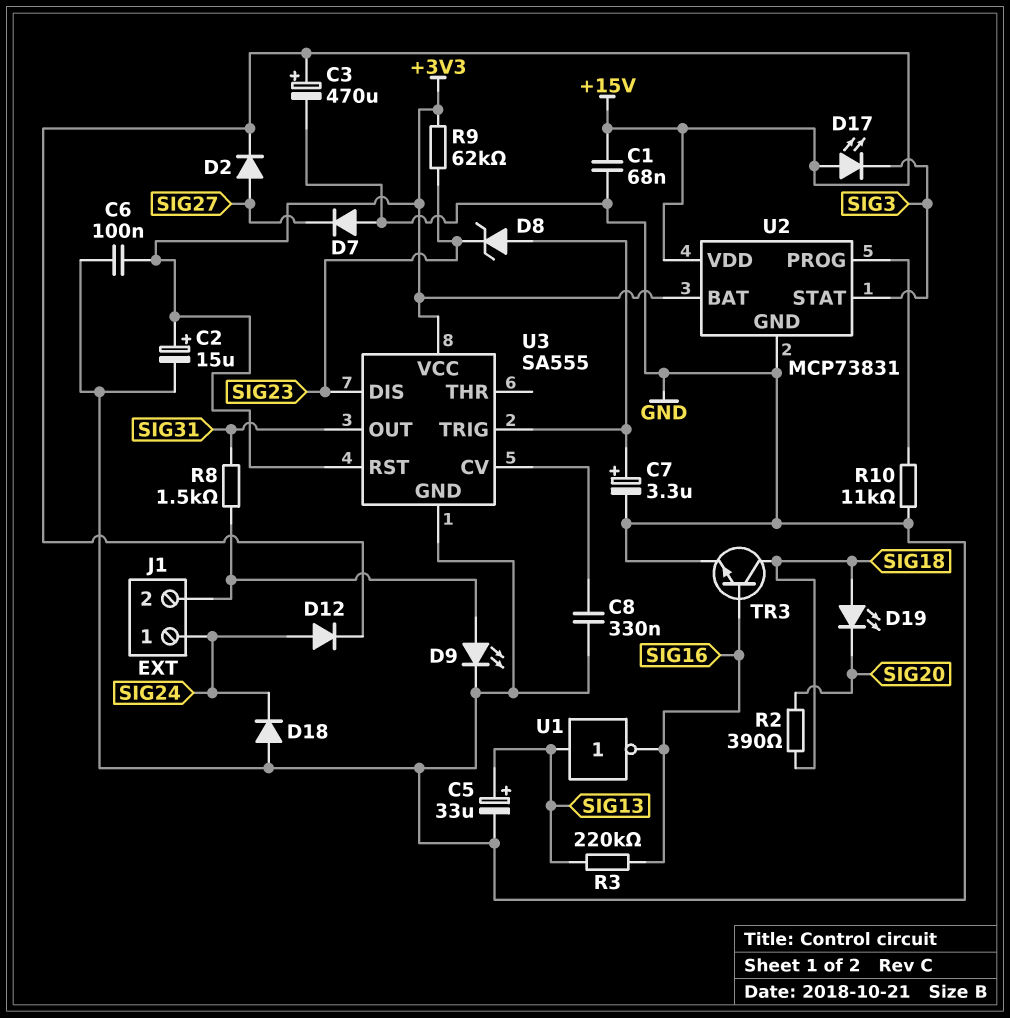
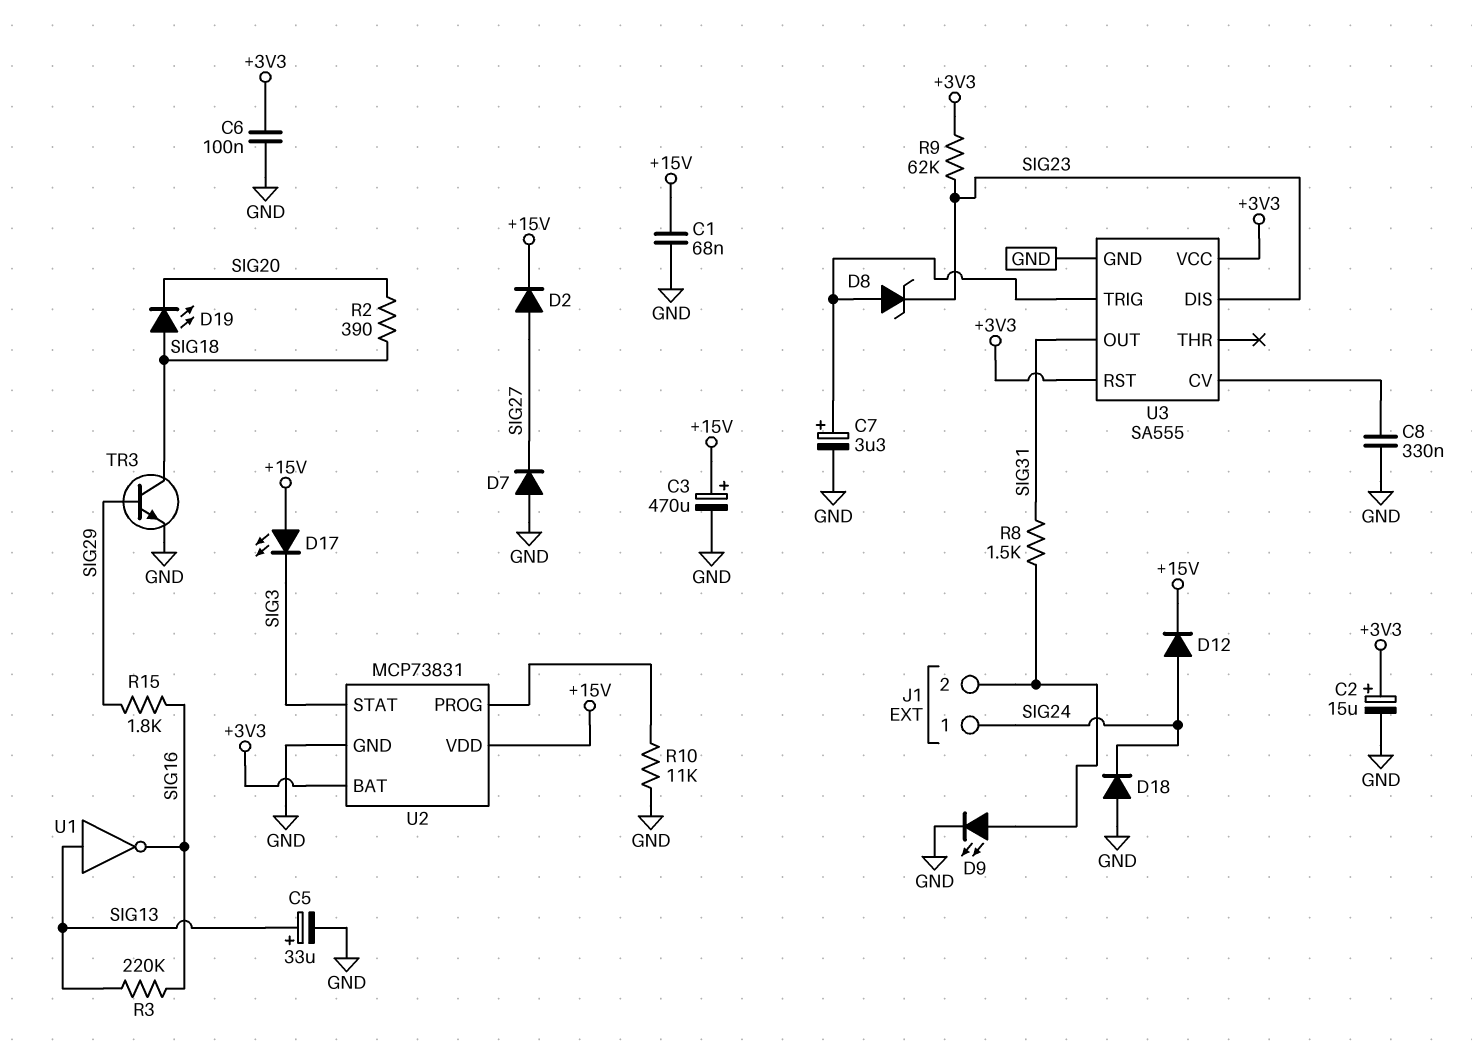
R15: none -> 1.8k (SIG16, SIG29)
TR3: NPN (B SIG16, C SIG18, E GND) -> NPN (B SIG29, C SIG18, E GND)

